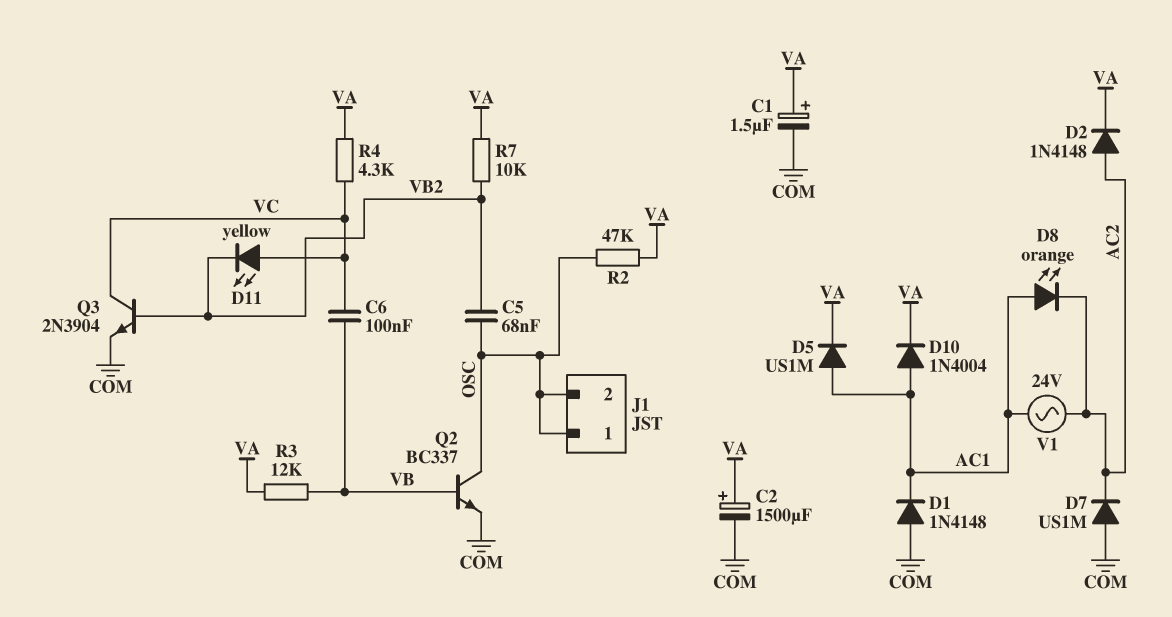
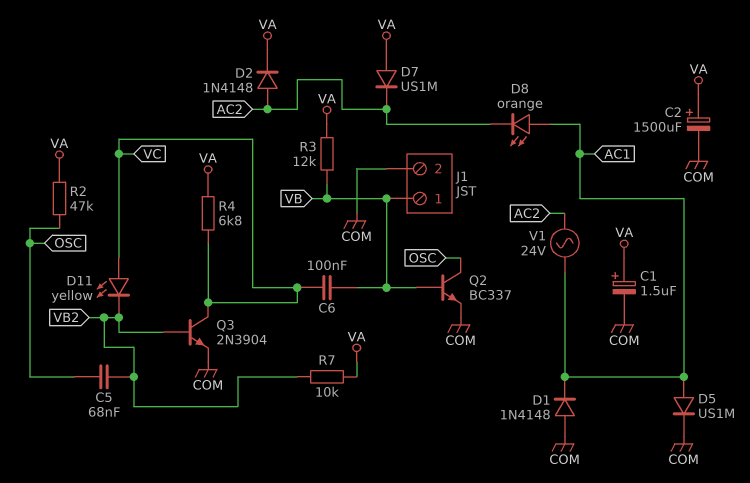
D5: diode US1M (A AC1, K VA) -> diode US1M (A AC1, K COM)
D7: diode US1M (A COM, K AC2) -> diode US1M (A VA, K AC2)
D10: diode 1N4004 (A AC1, K VA) -> none
J1 pin 1: OSC -> VB
J1 pin 2: OSC -> COM
R4: 4.3k (VA, VC) -> 6.8k (VA, VC)

